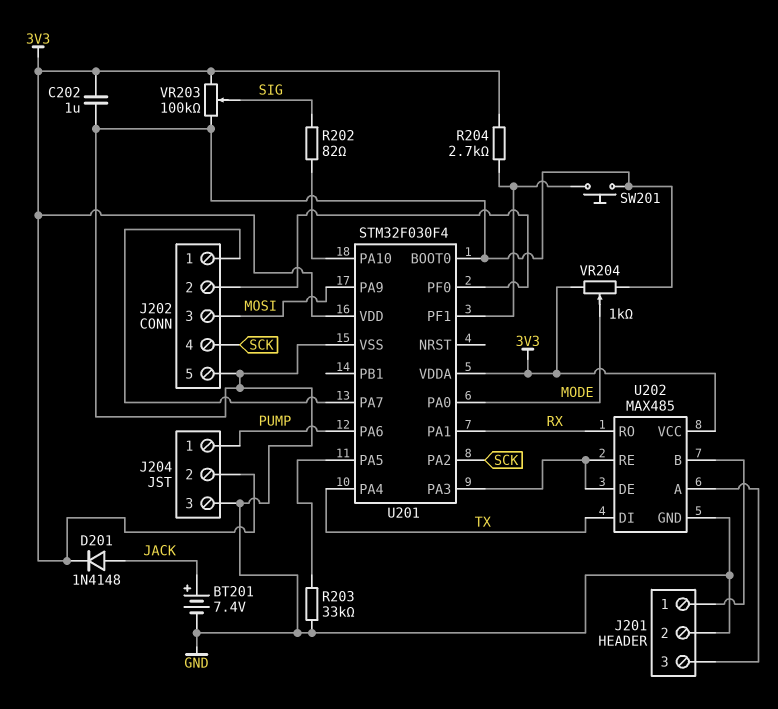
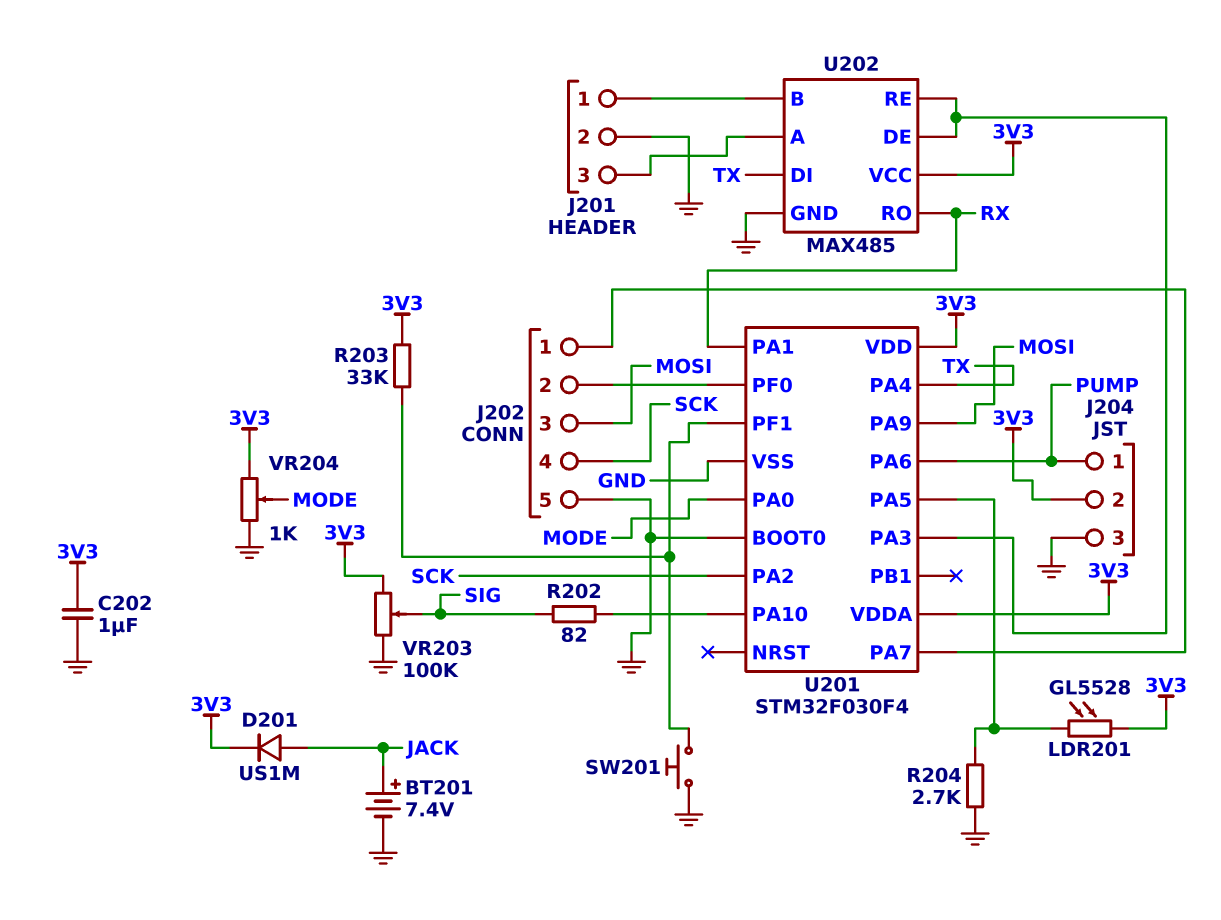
D201: diode 1N4148 (A JACK, K 3V3) -> diode US1M (A JACK, K 3V3)
LDR201: none -> GL5528 (3V3, U201/PA5)
R203: 33k (GND, U201/PA5) -> 33k (3V3, U201/PF1)
R204: 2.7k (3V3, U201/PF1) -> 2.7k (GND, U201/PA5)

